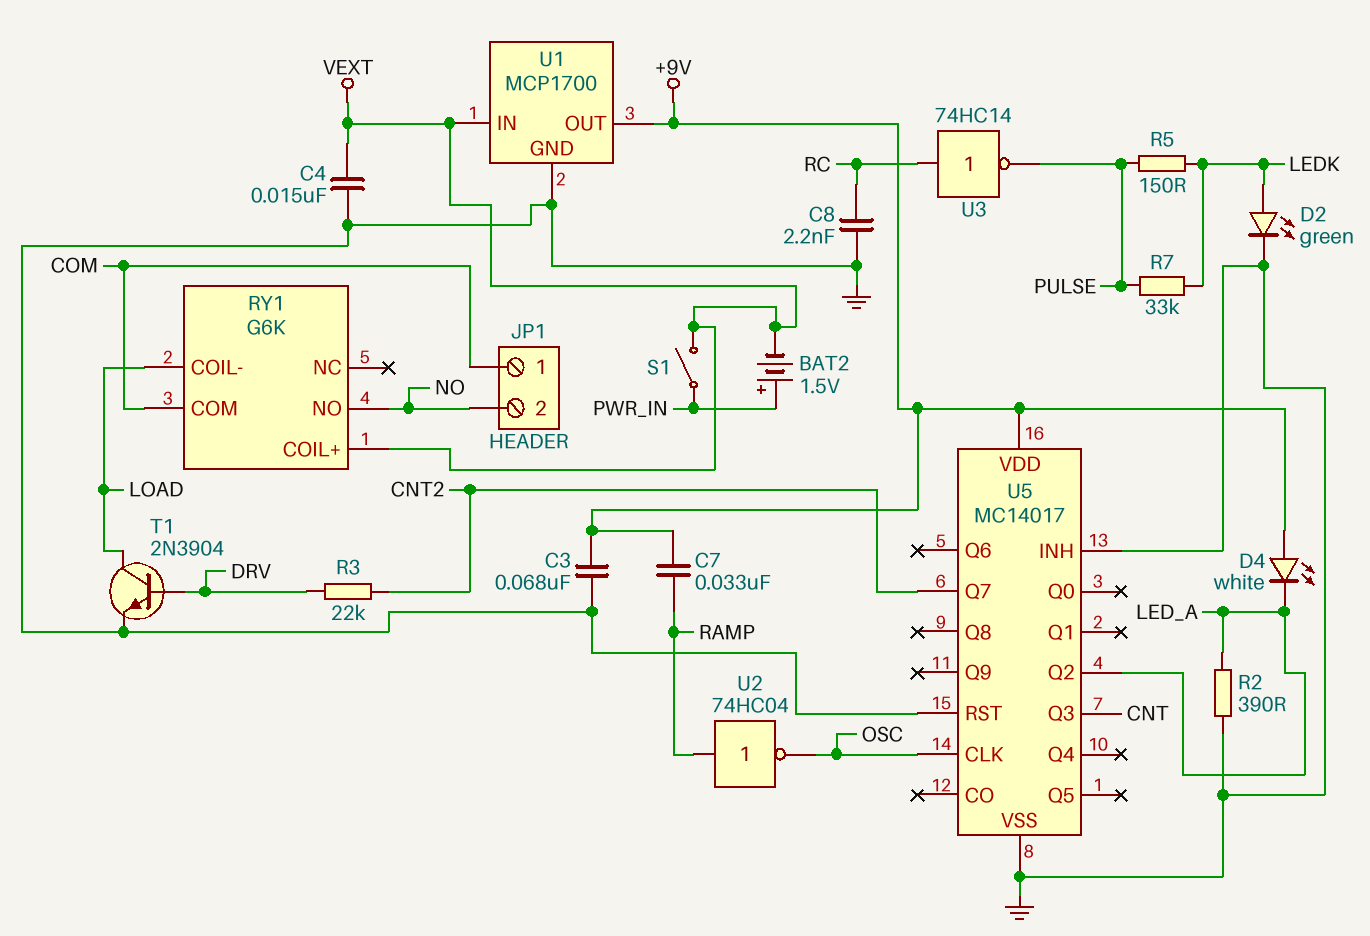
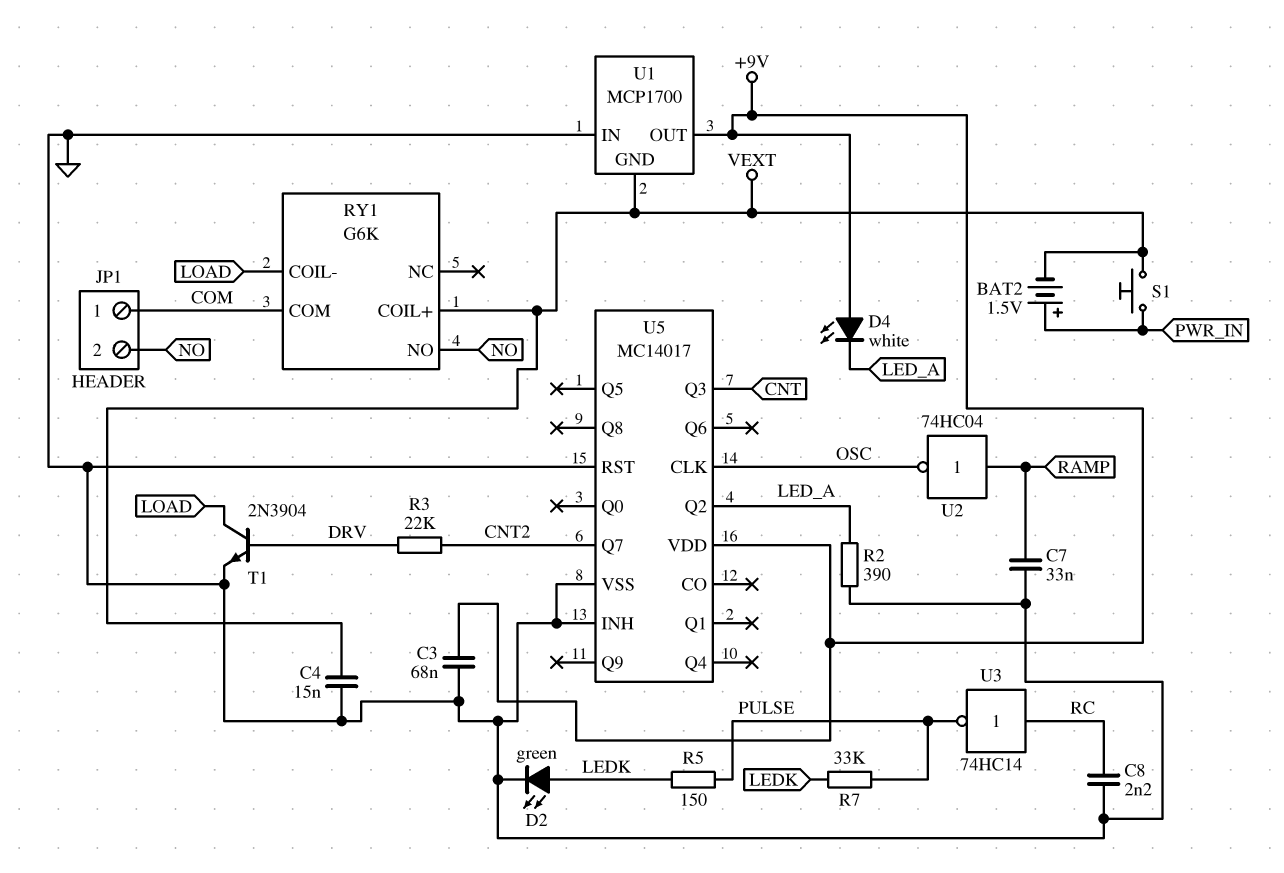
C7: 33nF (+9V, RAMP) -> 33nF (GND, RAMP)
S1: switch (PWR_IN, VEXT) -> button (PWR_IN, VEXT)
U1 pin GND: GND -> VEXT
U1 pin IN: VEXT -> GND

